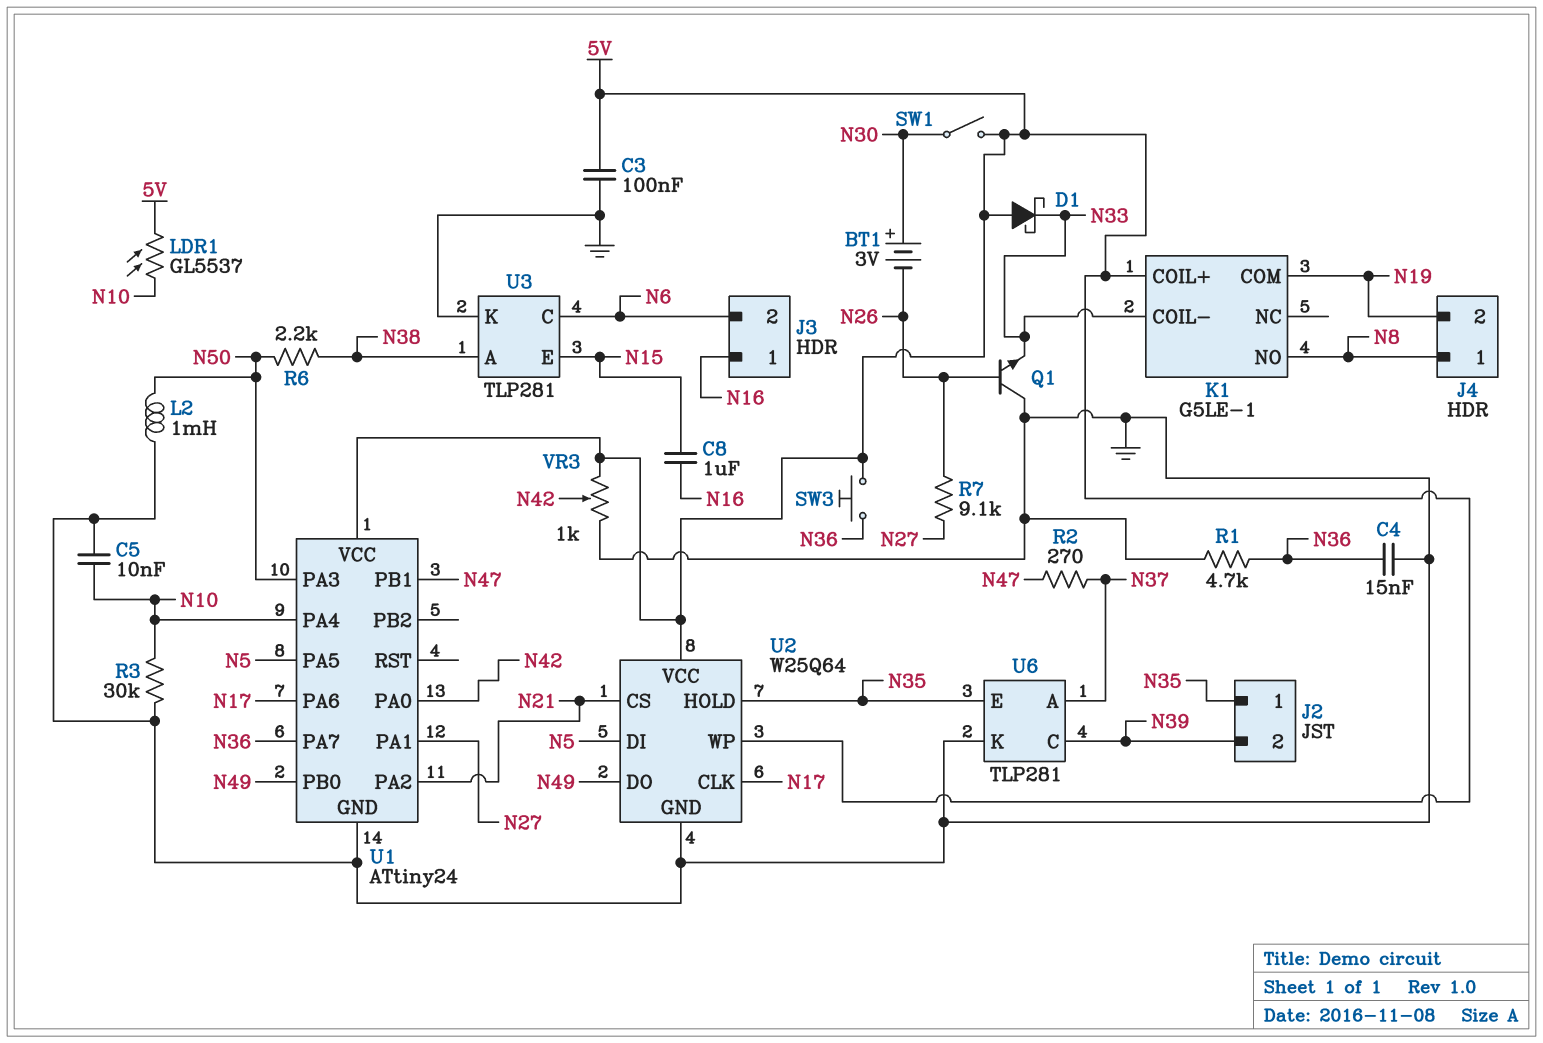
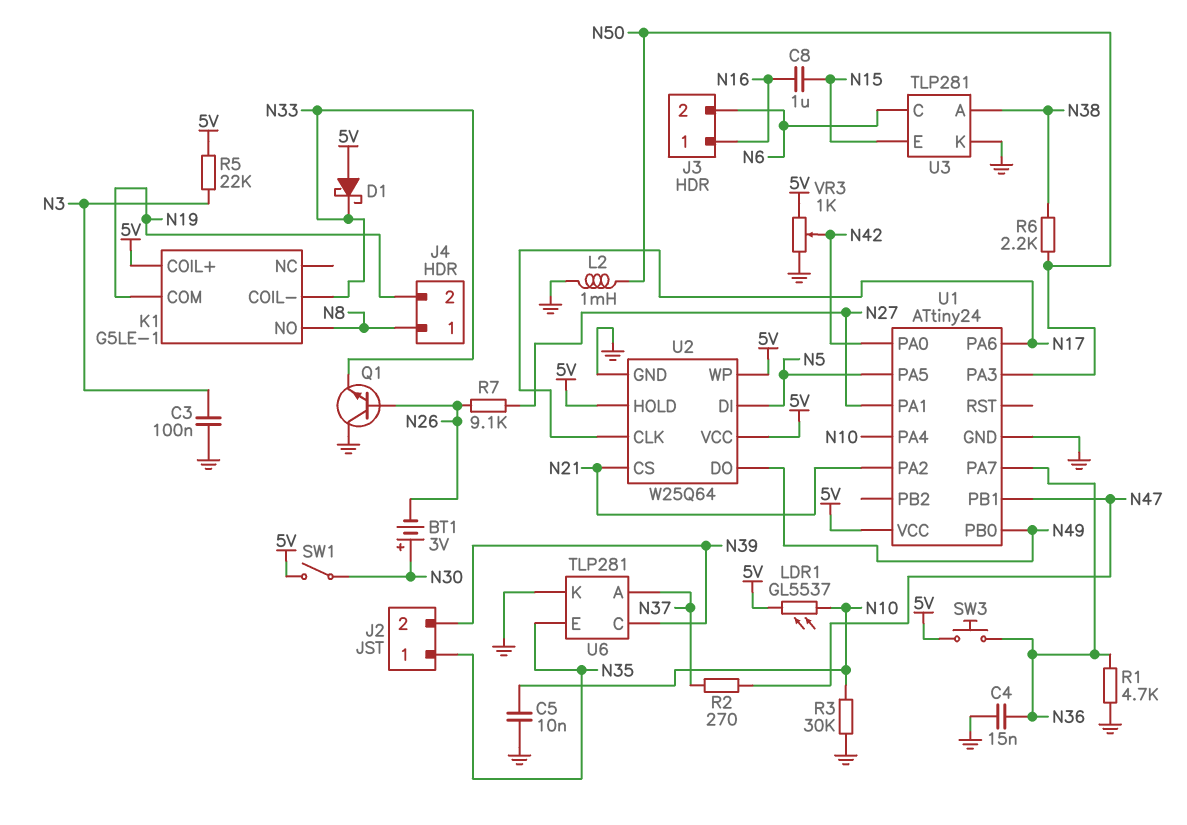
C3: 100nF (5V, GND) -> 100nF (GND, N3)
R5: none -> 22k (5V, N3)
U2 pin HOLD: N35 -> 5V

